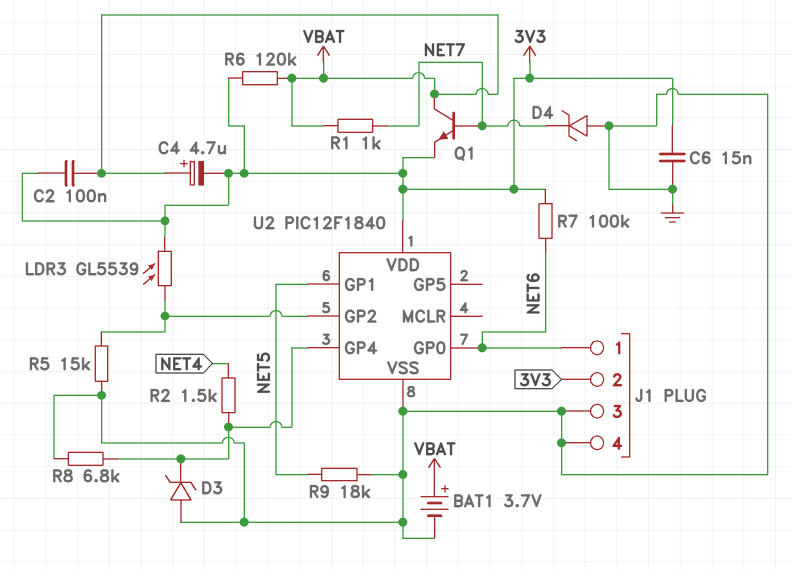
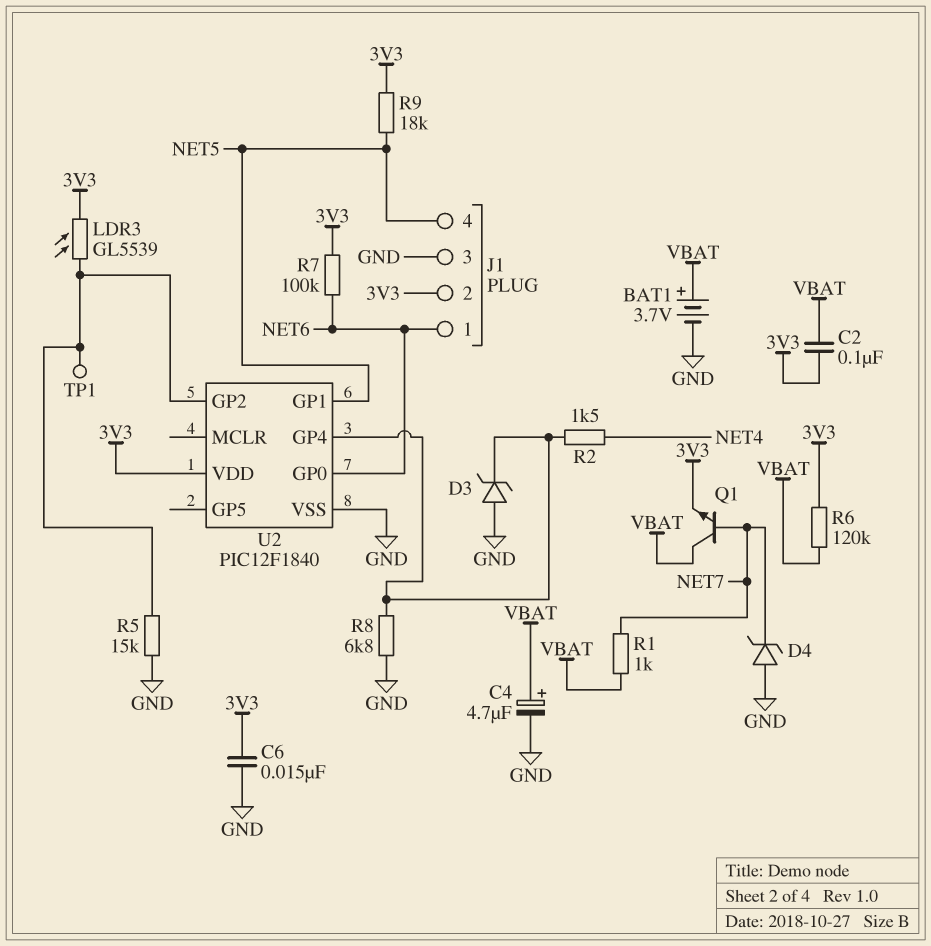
C4: 4.7uF (plus VBAT, minus 3V3) -> 4.7uF (plus VBAT, minus GND)
J1 pin 4: GND -> NET5
R9: 18k (GND, NET5) -> 18k (3V3, NET5)
TP1: none -> test point (U2/GP2)

